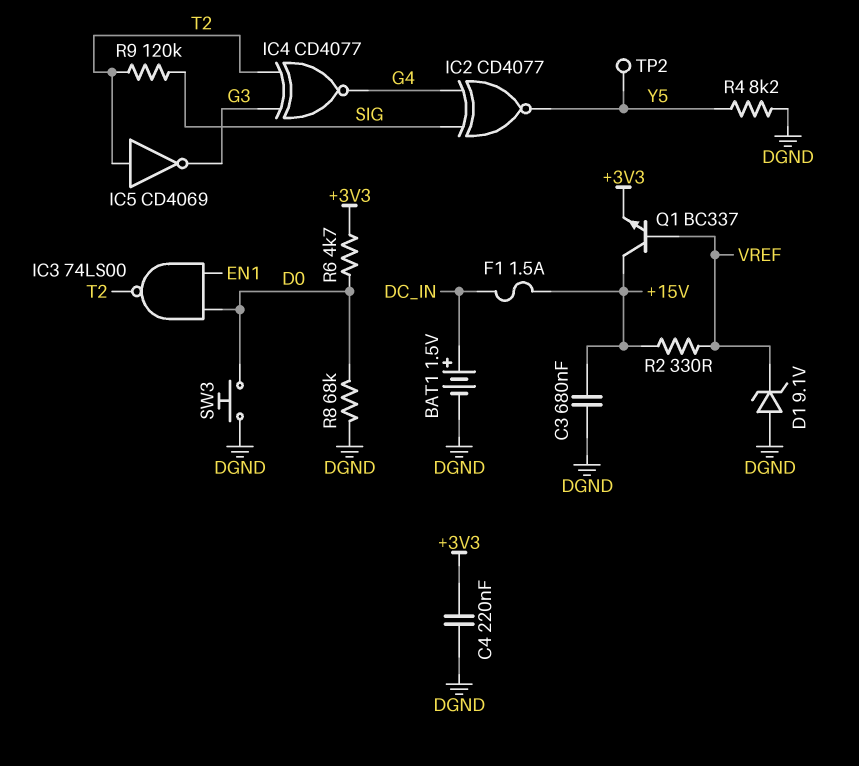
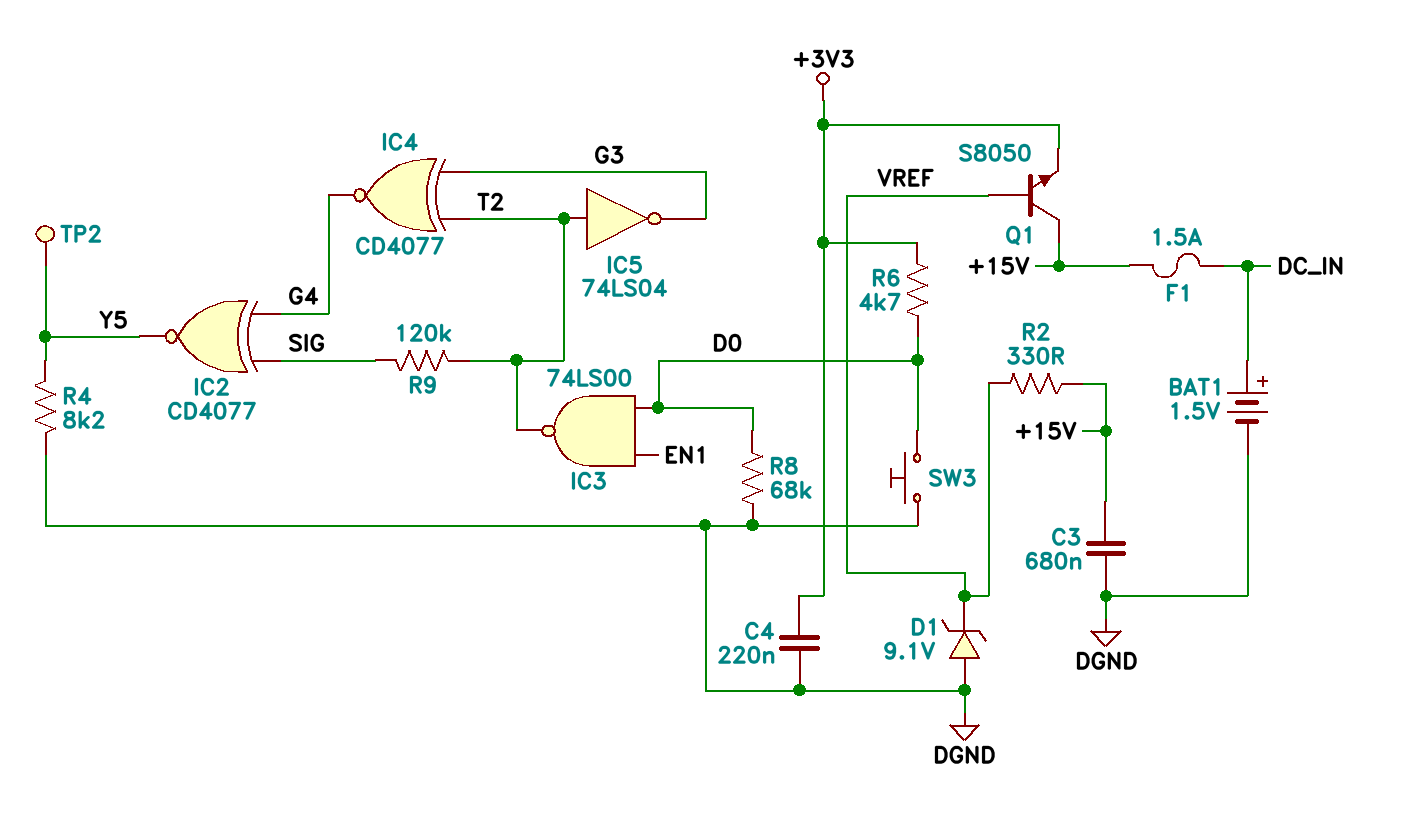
IC5: NOT CD4069 (in T2, out G3) -> NOT 74LS04 (in T2, out G3)
Q1: NPN BC337 (B VREF, C +15V, E +3V3) -> NPN S8050 (B VREF, C +15V, E +3V3)

